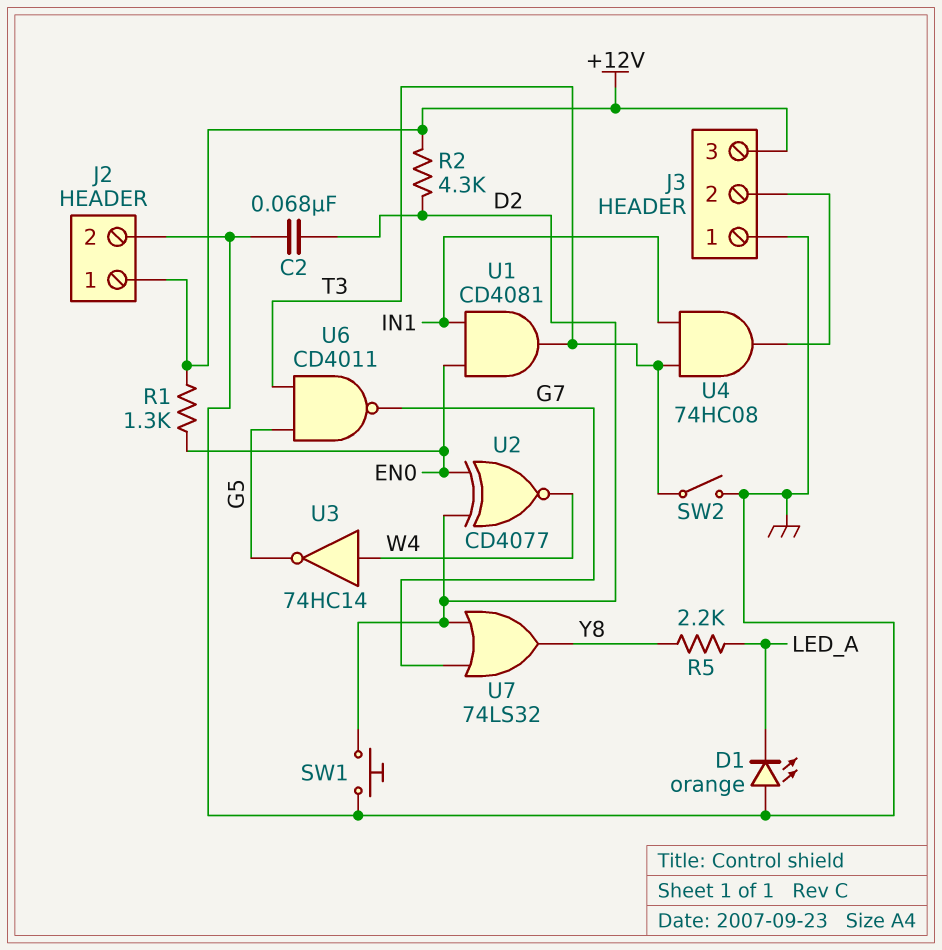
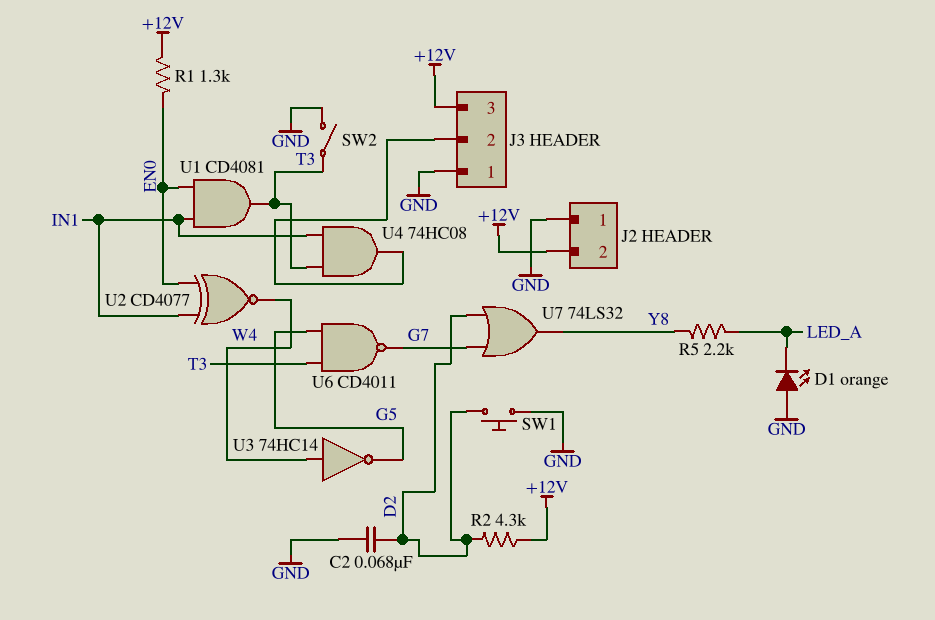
J2 pin 1: +12V -> GND
J2 pin 2: GND -> +12V
U2: XNOR CD4077 (in D2, in EN0, out W4) -> XNOR CD4077 (in EN0, in IN1, out W4)

